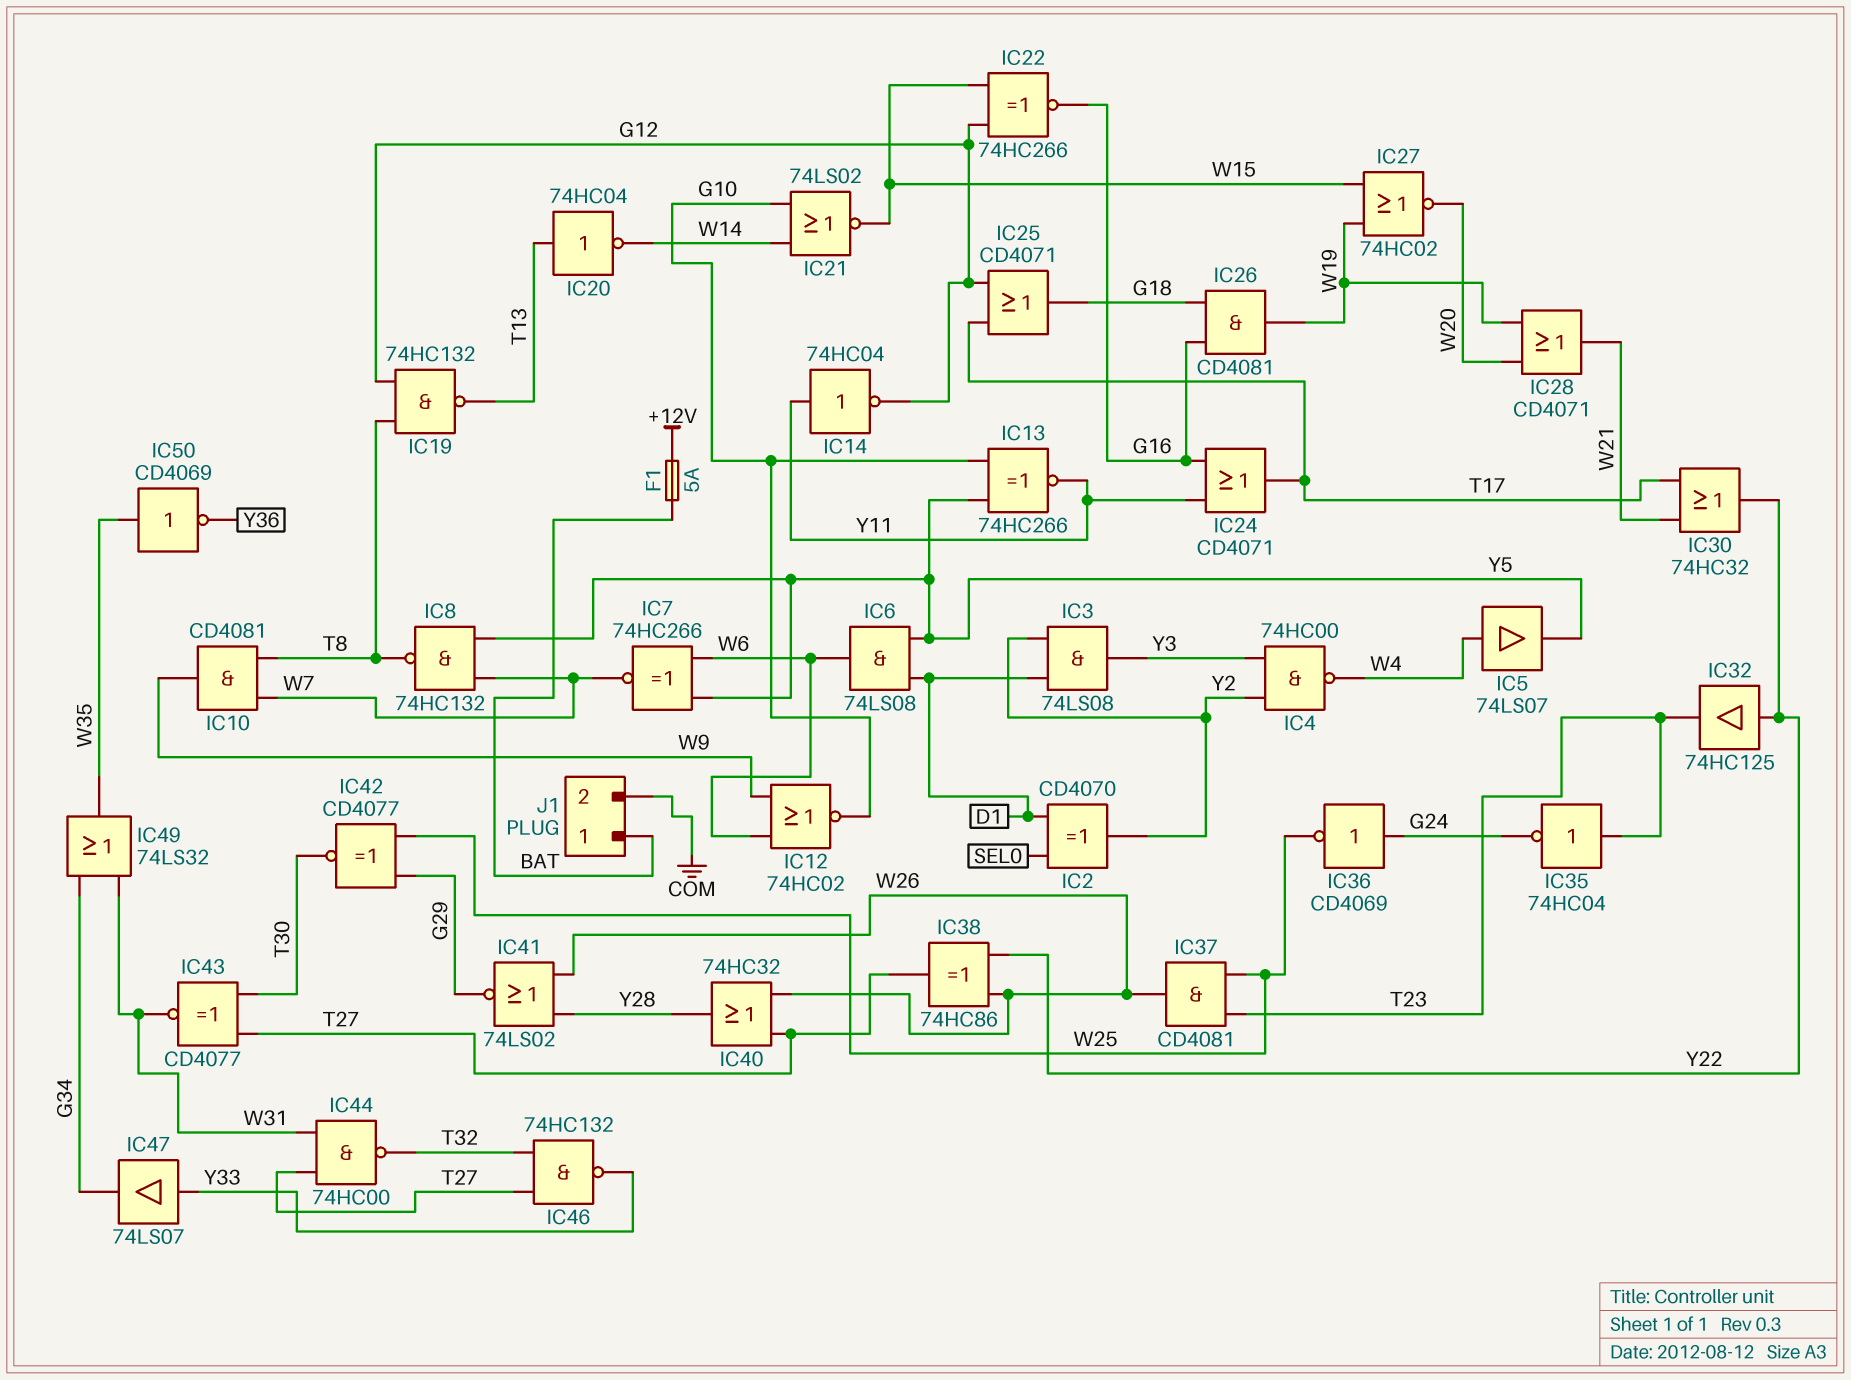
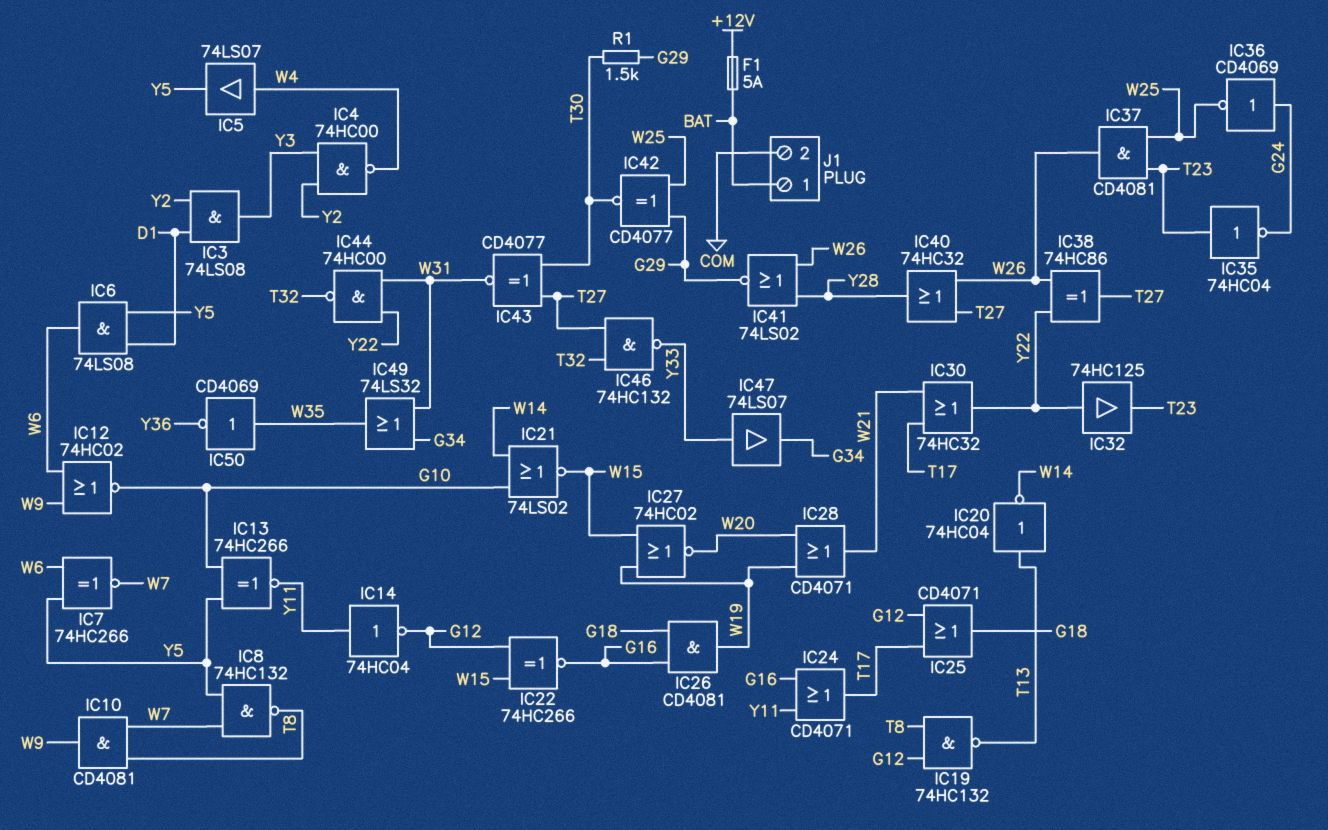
IC2: XOR CD4070 (in D1, in SEL0, out Y2) -> none
IC44: NAND 74HC00 (in T27, in W31, out T32) -> NAND 74HC00 (in W31, in Y22, out T32)
R1: none -> 1.5k (G29, T30)

